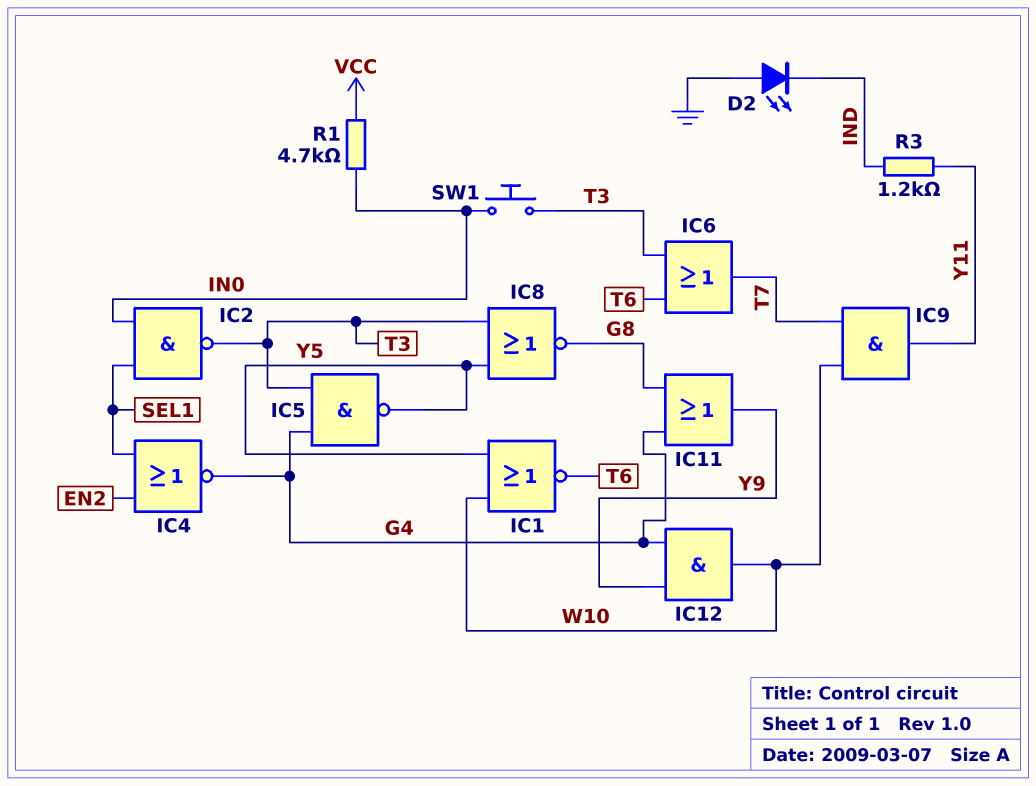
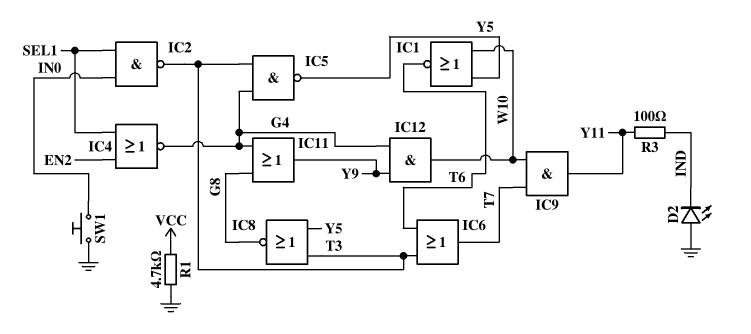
R1: 4.7k (IN0, VCC) -> 4.7k (GND, VCC)
R3: 1.2k (IND, Y11) -> 100 (IND, Y11)
SW1: button (IN0, T3) -> button (GND, IN0)

